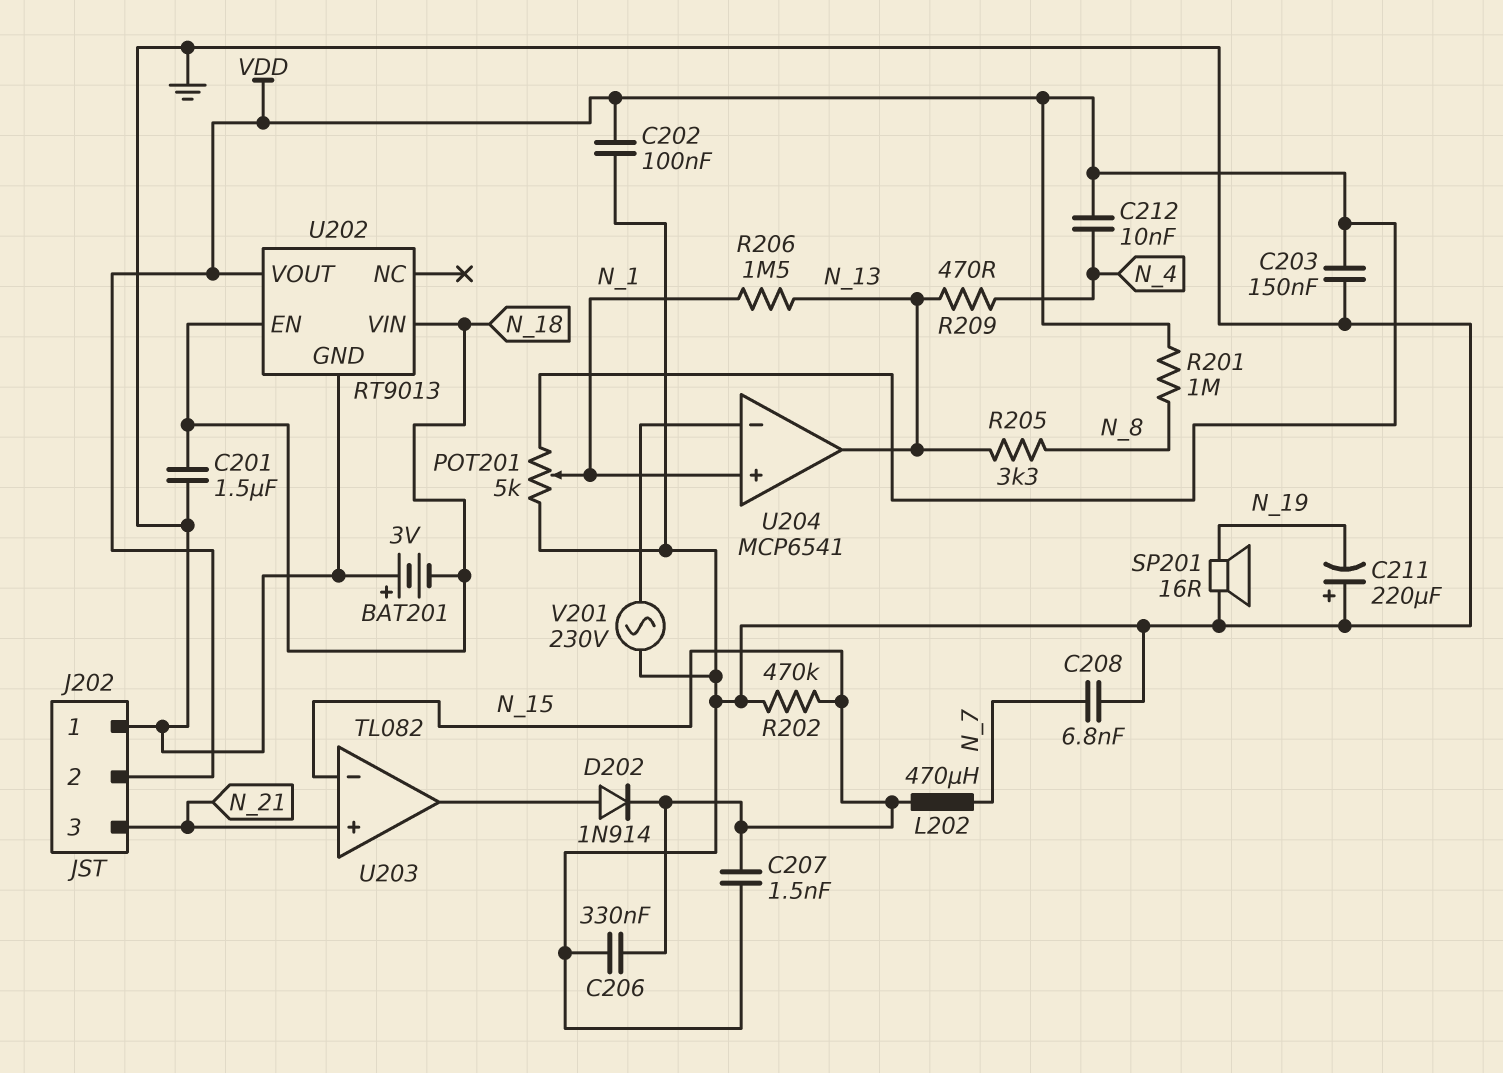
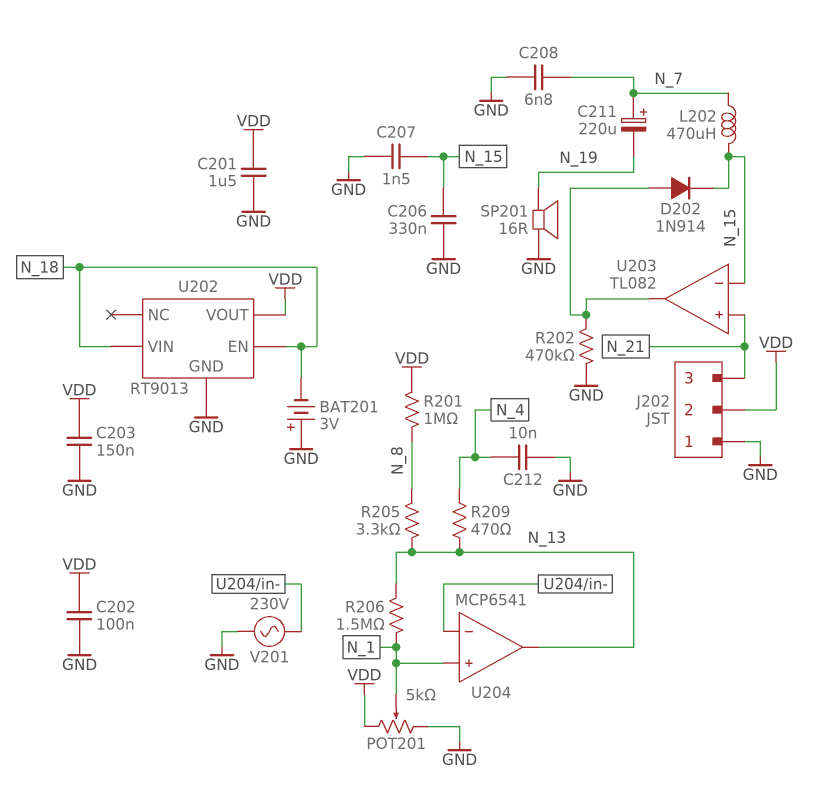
C201: 1.5uF (GND, N_18) -> 1.5uF (GND, VDD)
C211: 220uF (plus GND, minus N_19) -> 220uF (plus N_7, minus N_19)
C212: 10nF (N_4, VDD) -> 10nF (GND, N_4)
R202: 470k (GND, N_15) -> 470k (GND, U203/out)

